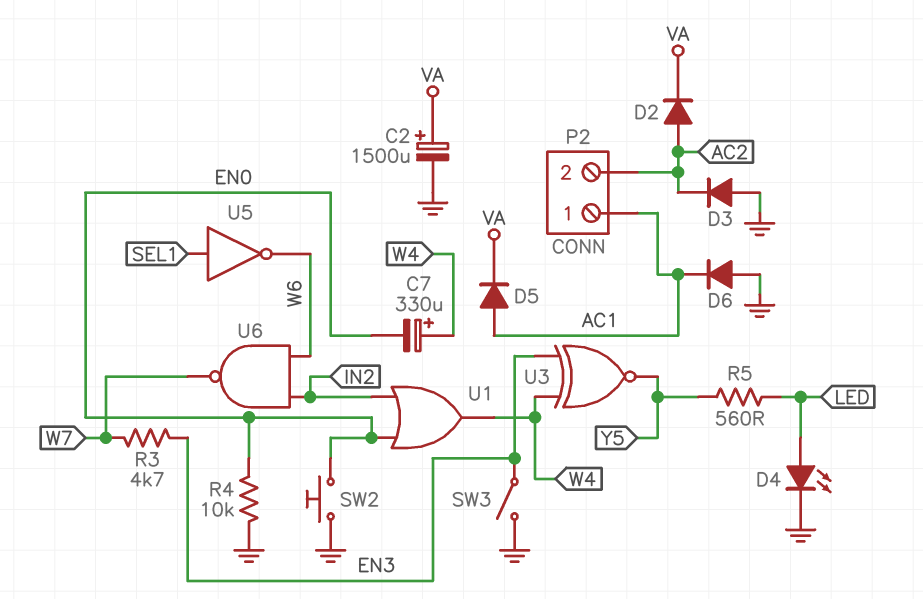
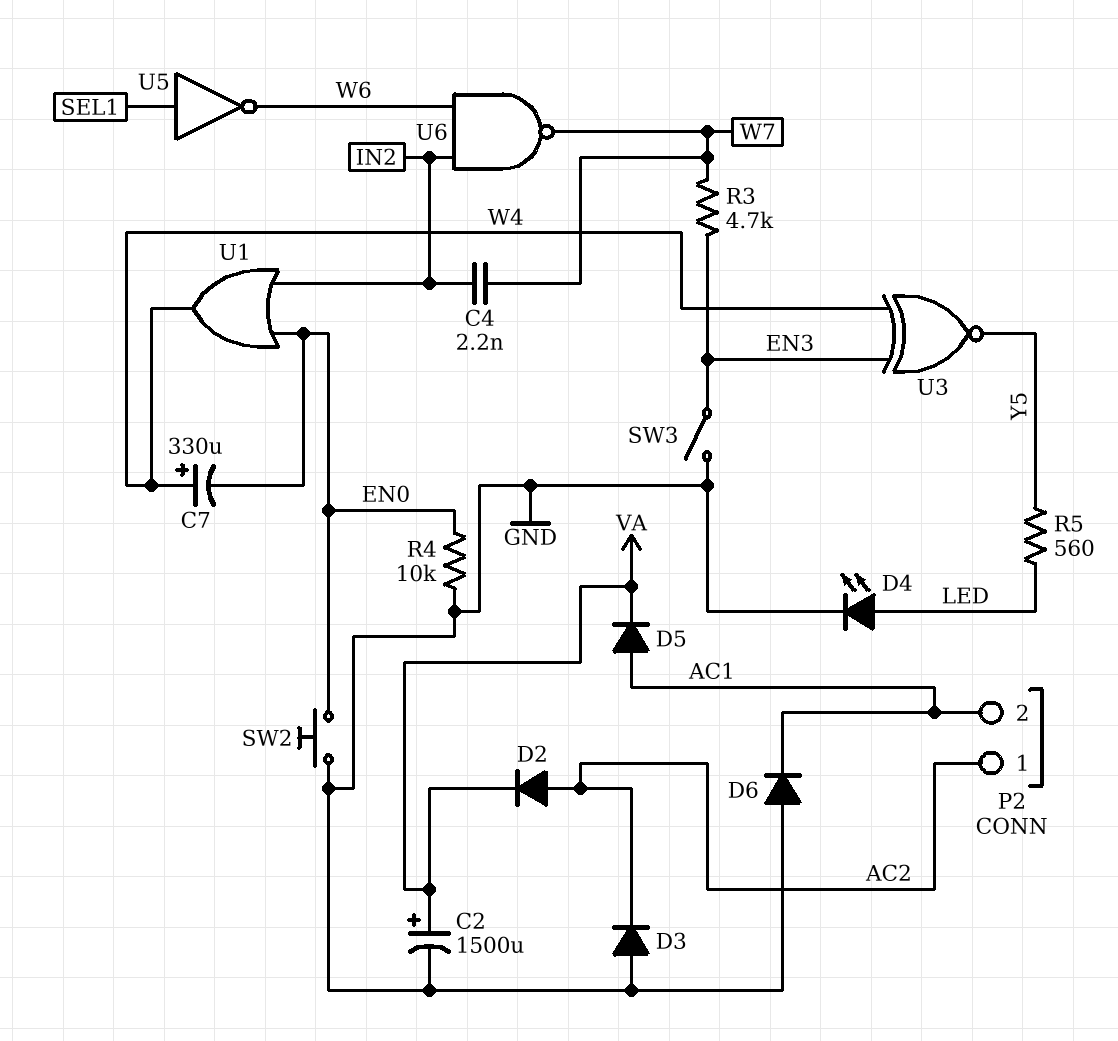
C4: none -> 2.2nF (IN2, W7)
P2 pin 1: AC1 -> AC2
P2 pin 2: AC2 -> AC1

